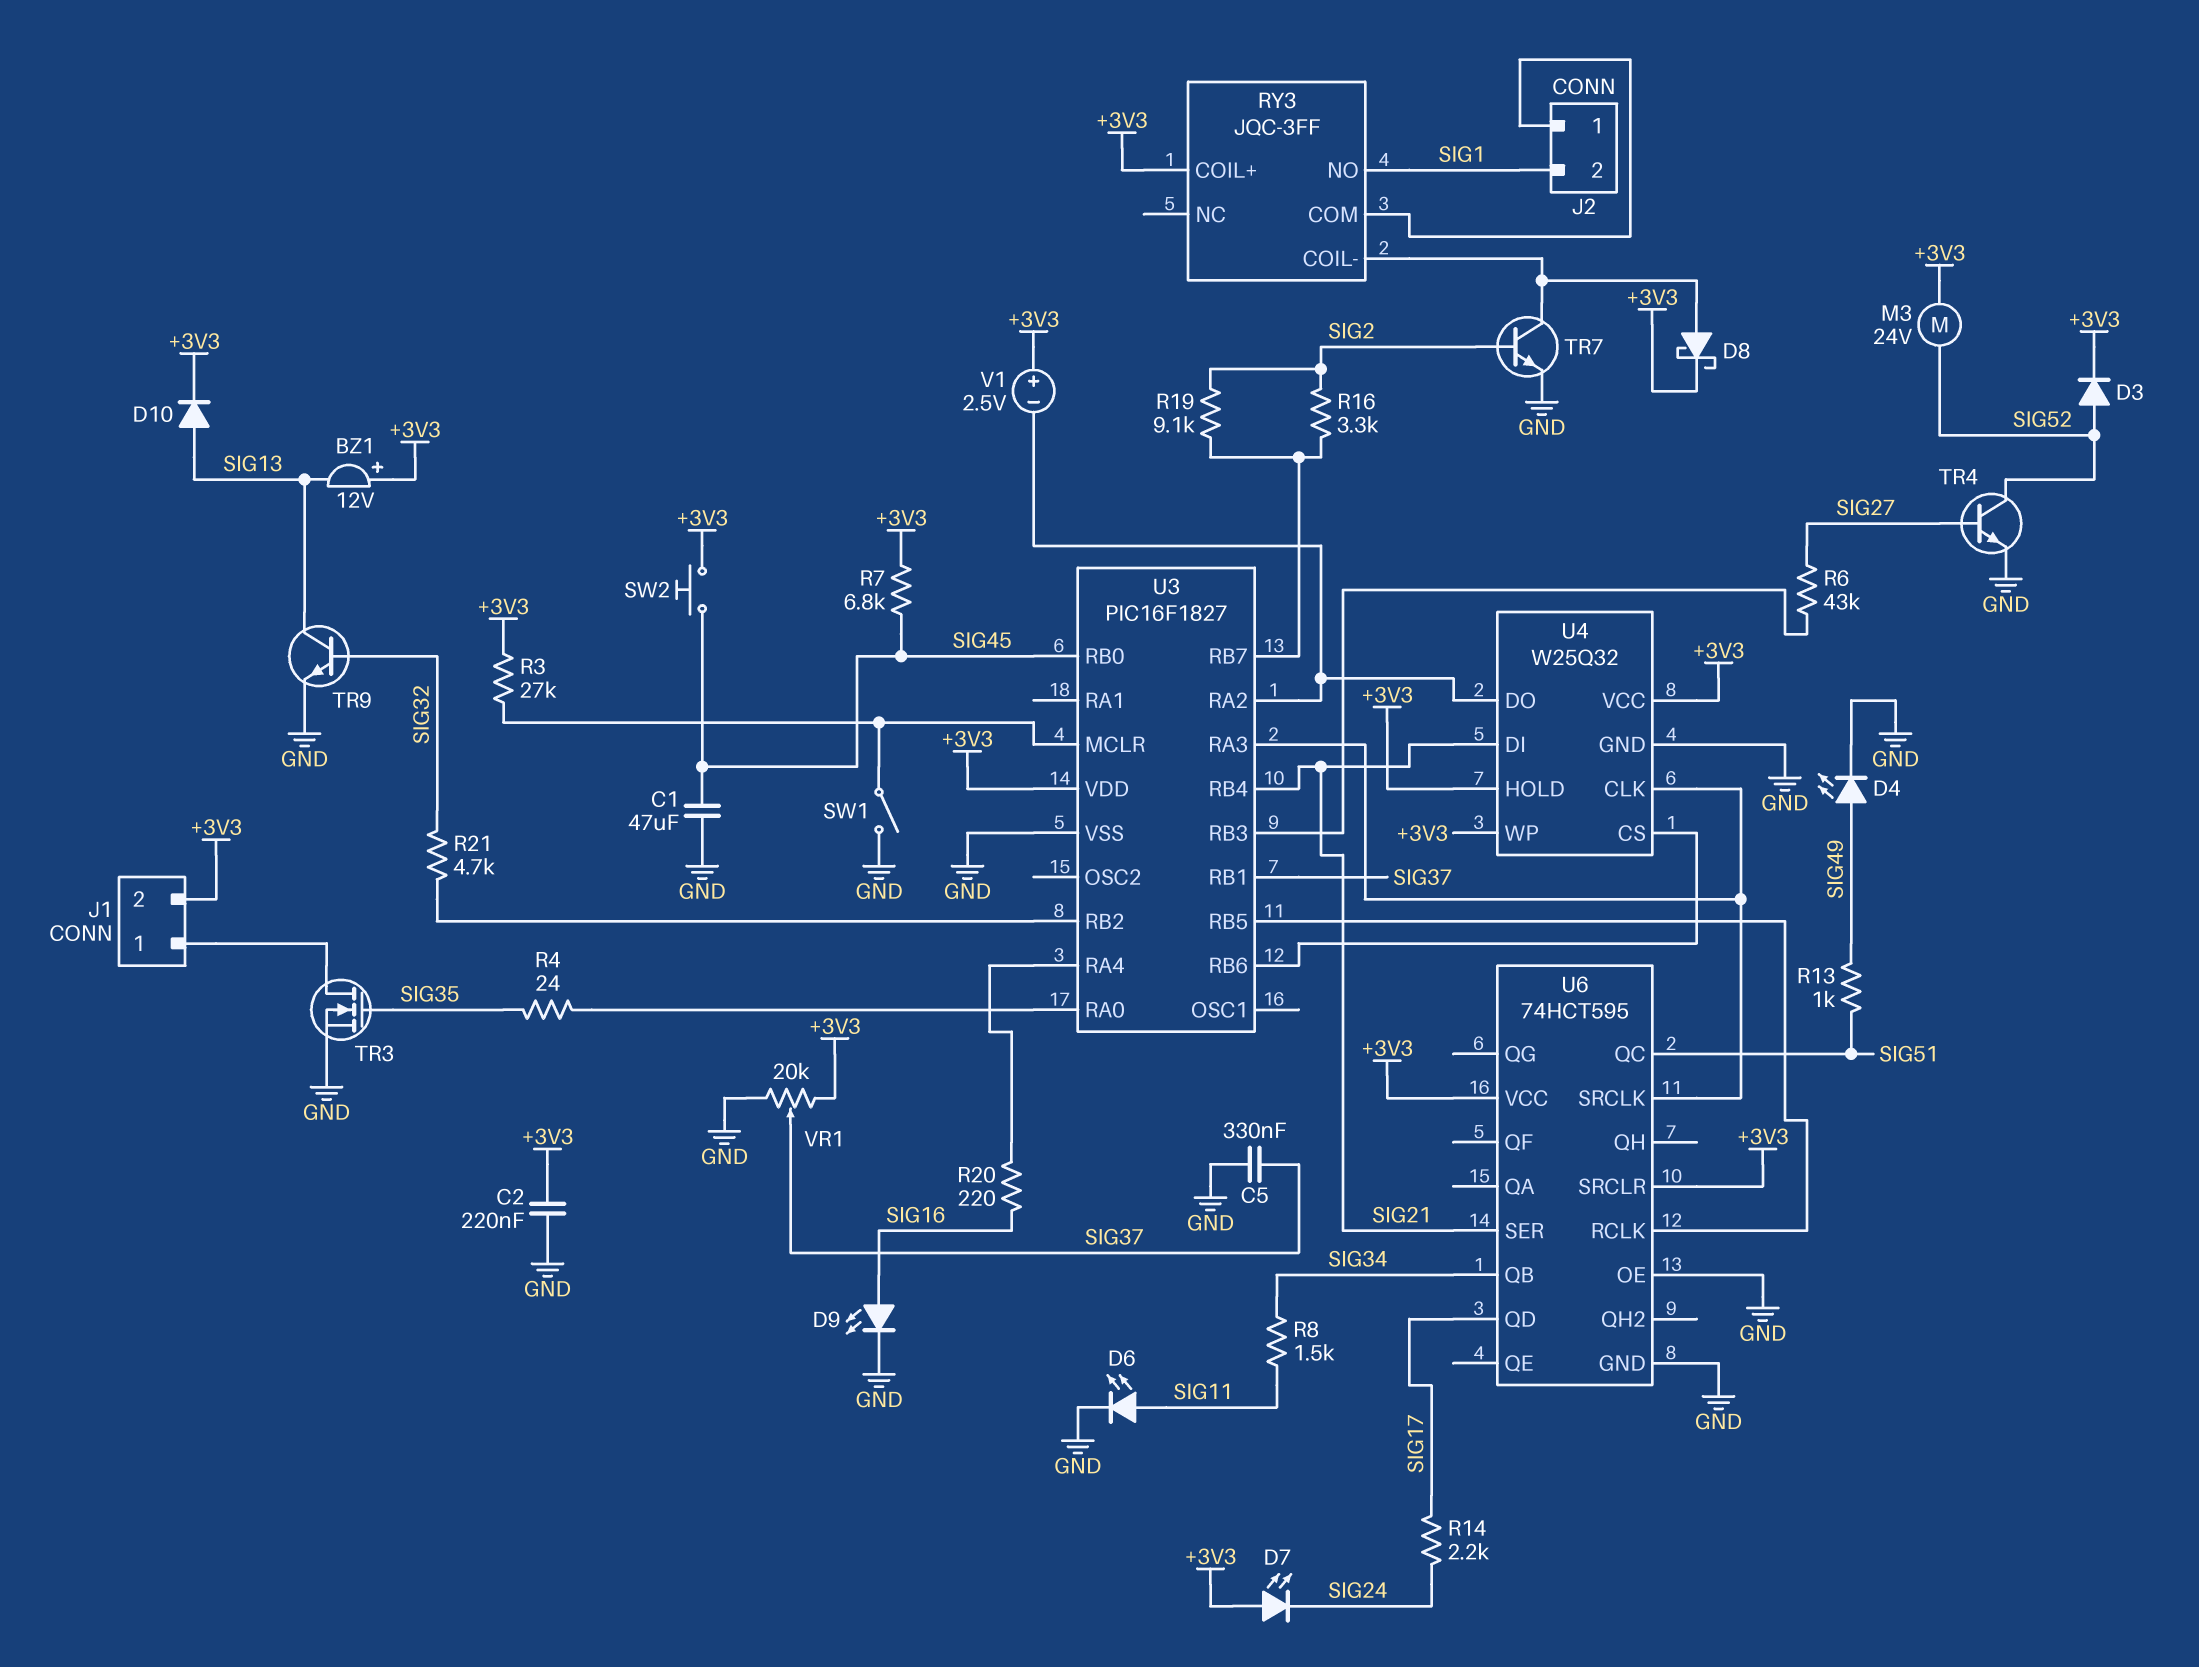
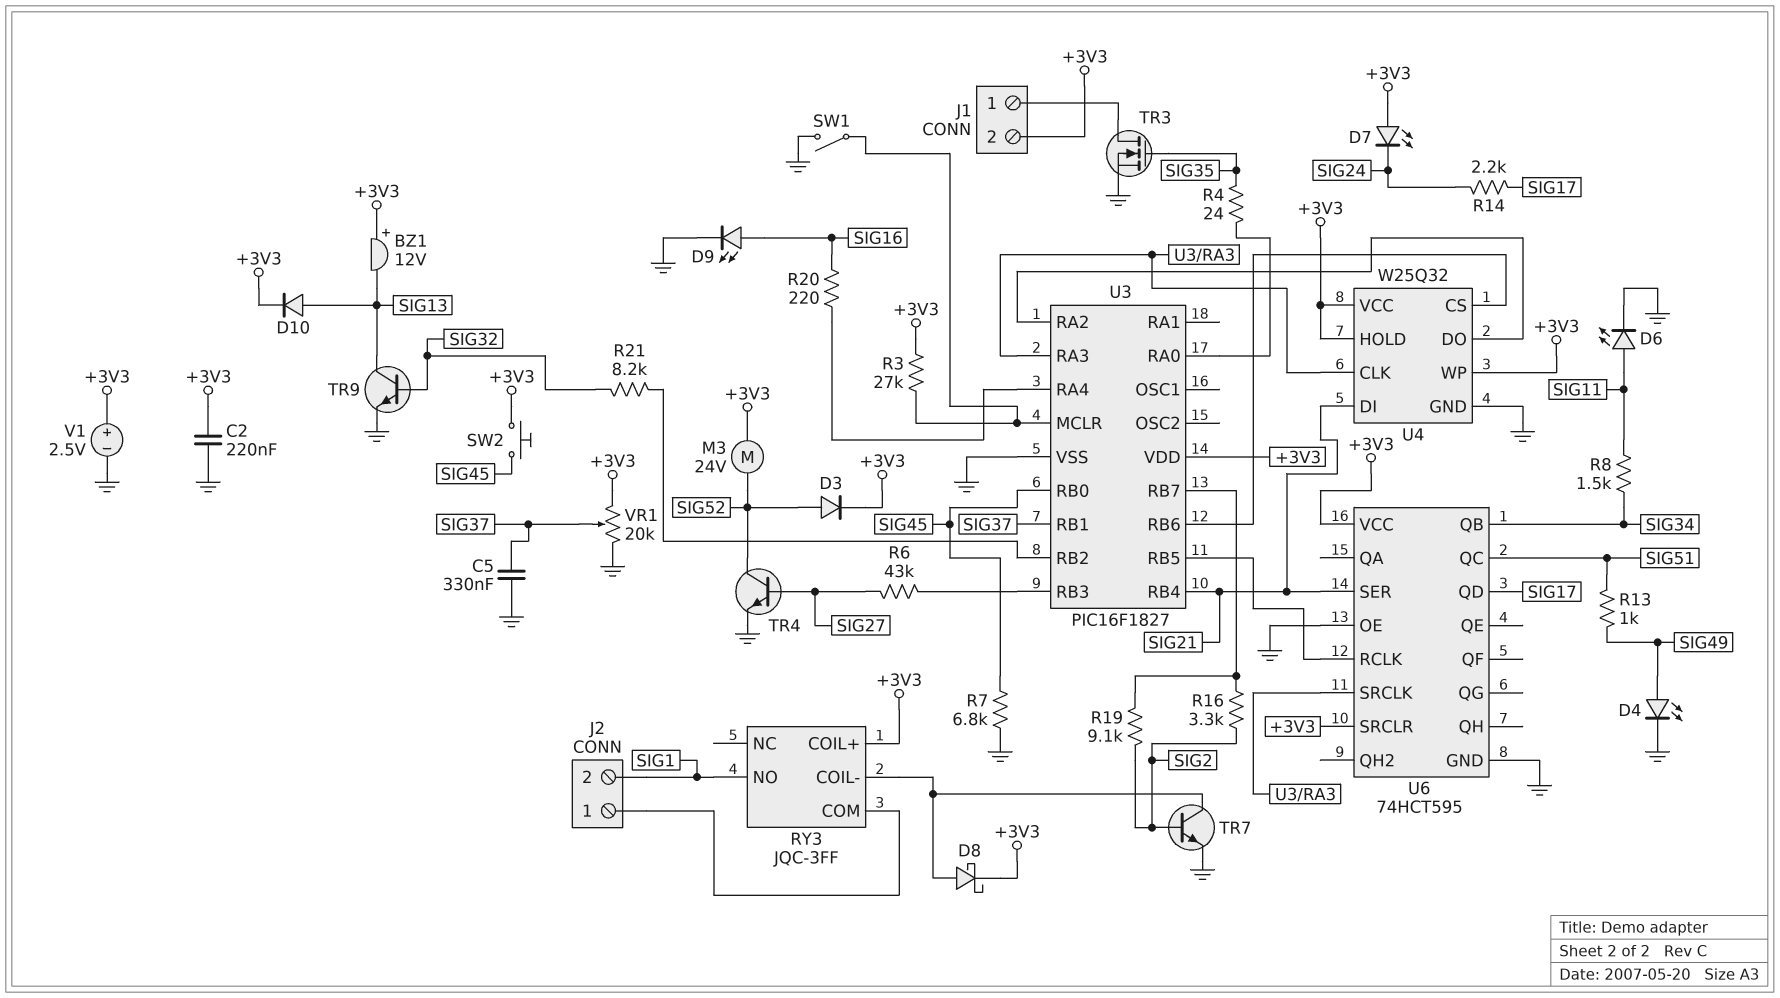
C1: 47uF (GND, SIG45) -> none
R7: 6.8k (+3V3, SIG45) -> 6.8k (GND, SIG45)
R21: 4.7k (SIG32, U3/RB2) -> 8.2k (SIG32, U3/RB2)
V1: 2.5V (plus +3V3, minus U3/RA2) -> 2.5V (plus +3V3, minus GND)

